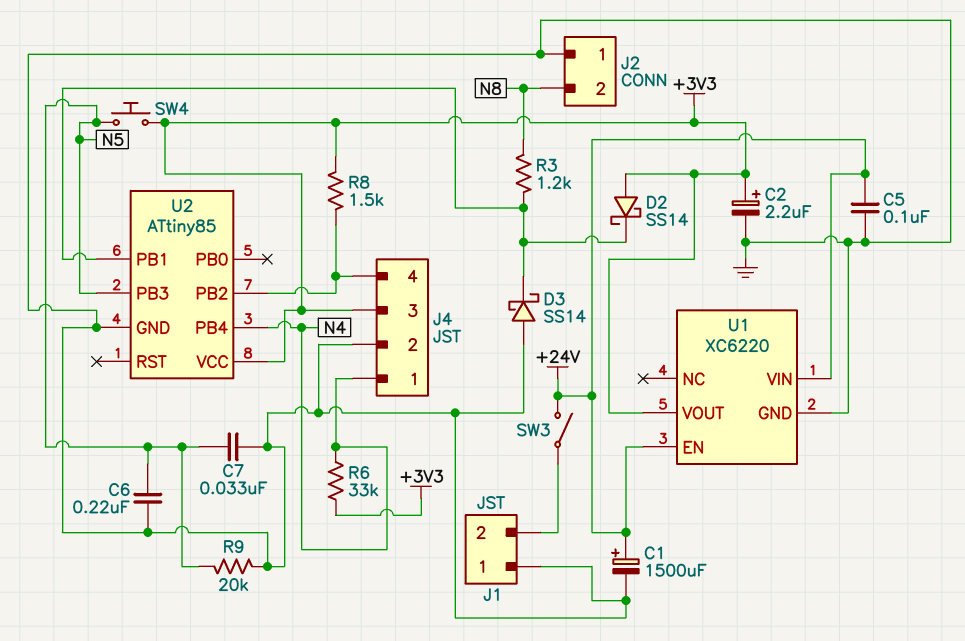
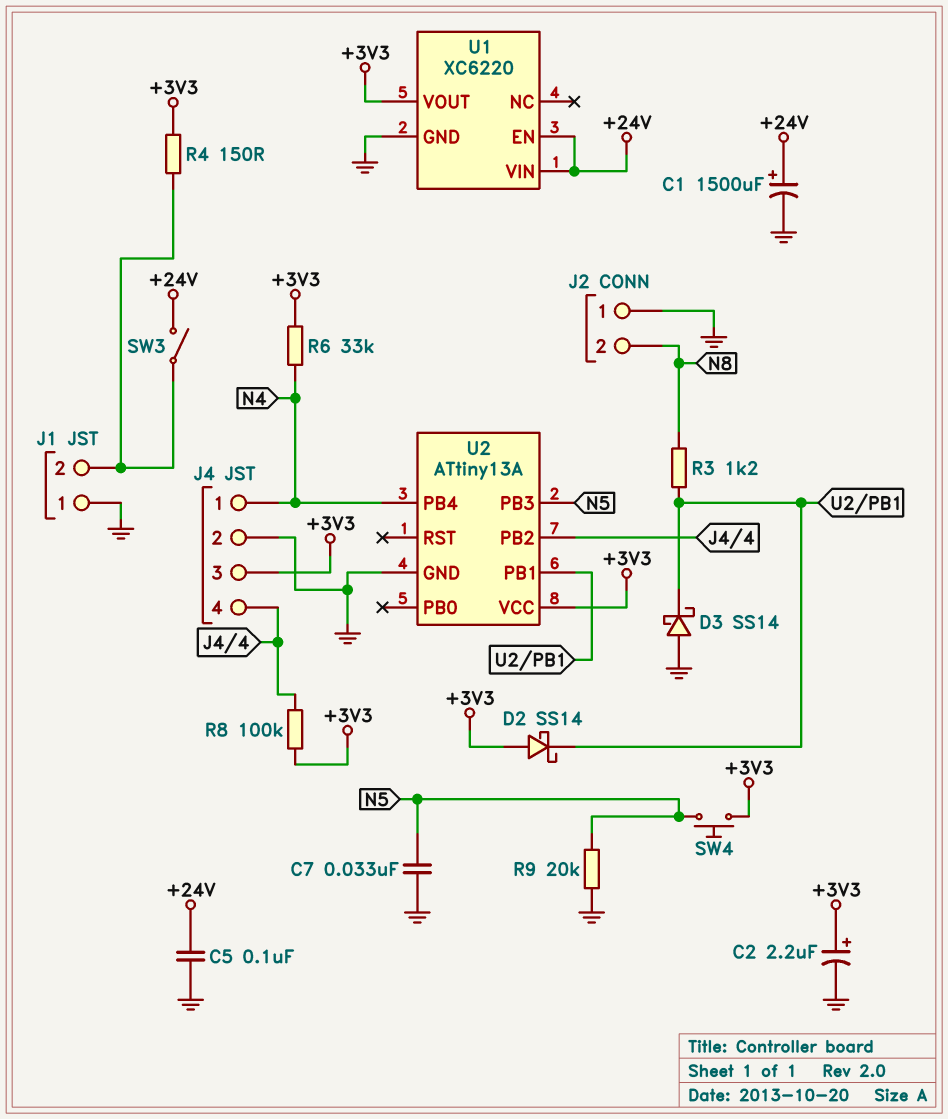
C6: 220nF (GND, N5) -> none
R4: none -> 150 (+3V3, J1/2)
R8: 1.5k (+3V3, J4/4) -> 100k (+3V3, J4/4)
U2: ATtiny85 -> ATtiny13A

